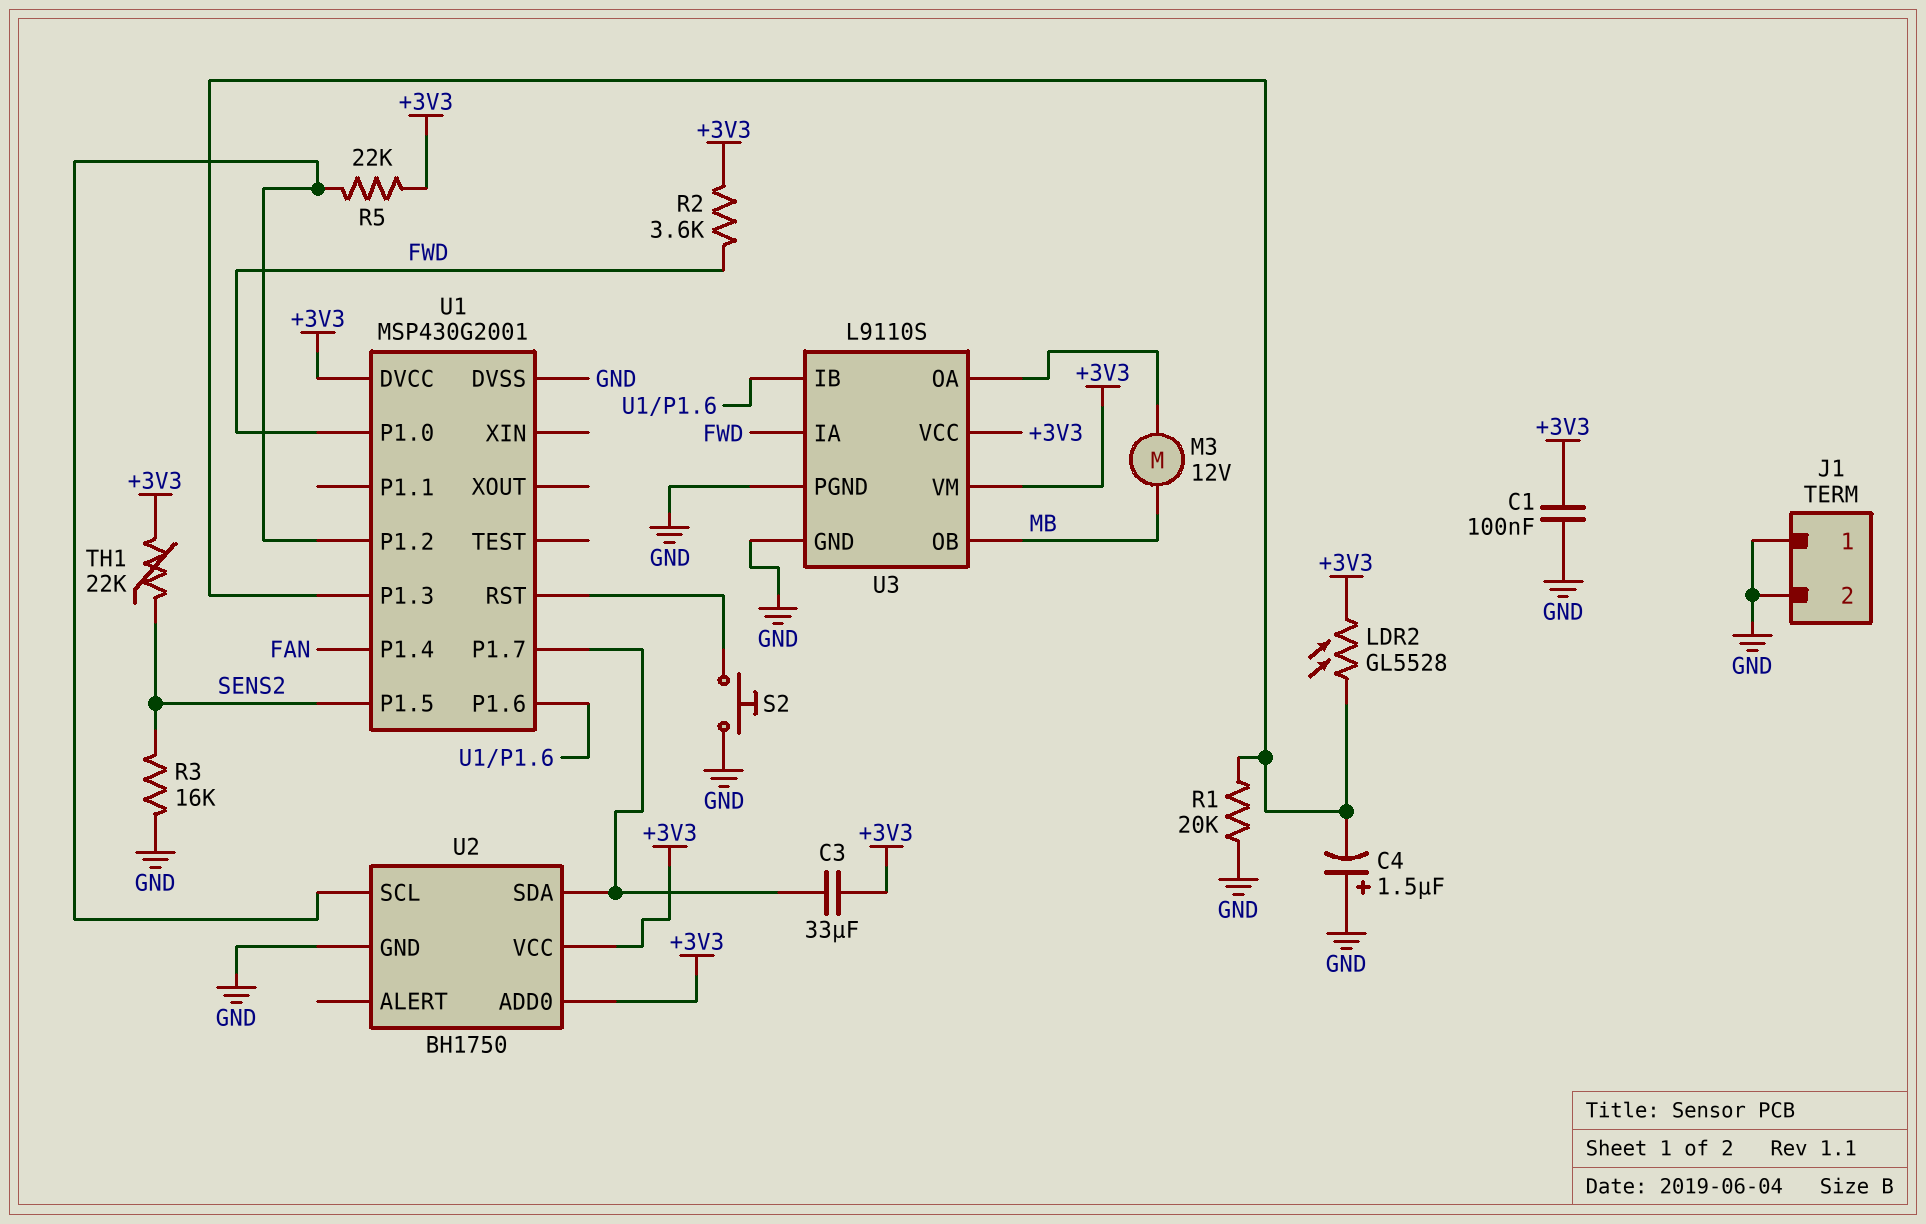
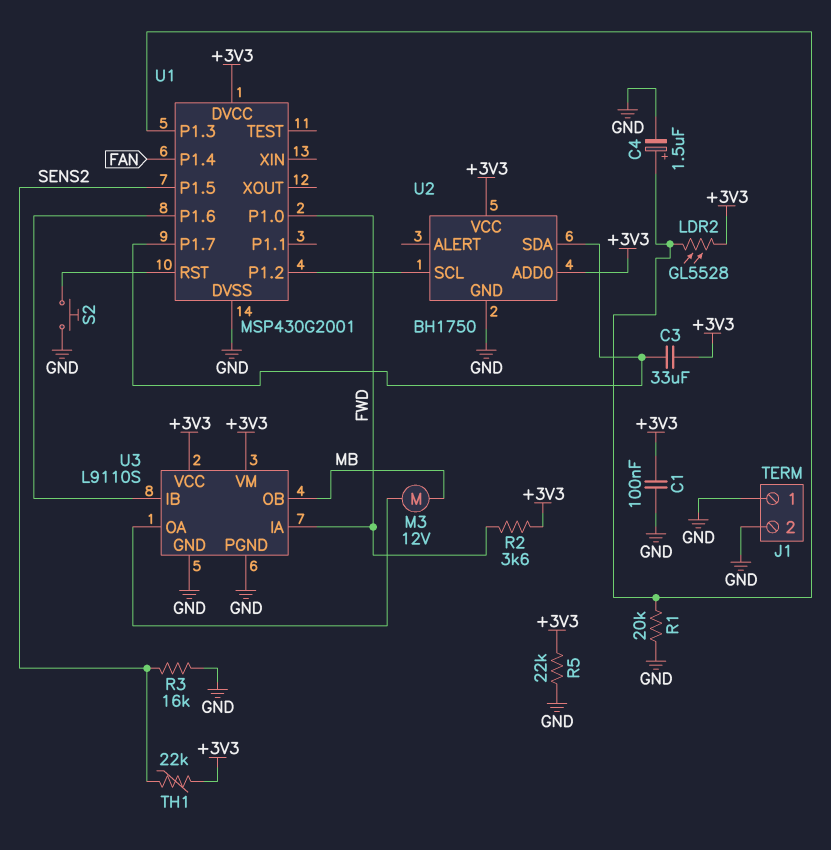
C4: 1.5uF (plus GND, minus U1/P1.3) -> 1.5uF (plus U1/P1.3, minus GND)
R5: 22k (+3V3, U1/P1.2) -> 22k (+3V3, GND)

